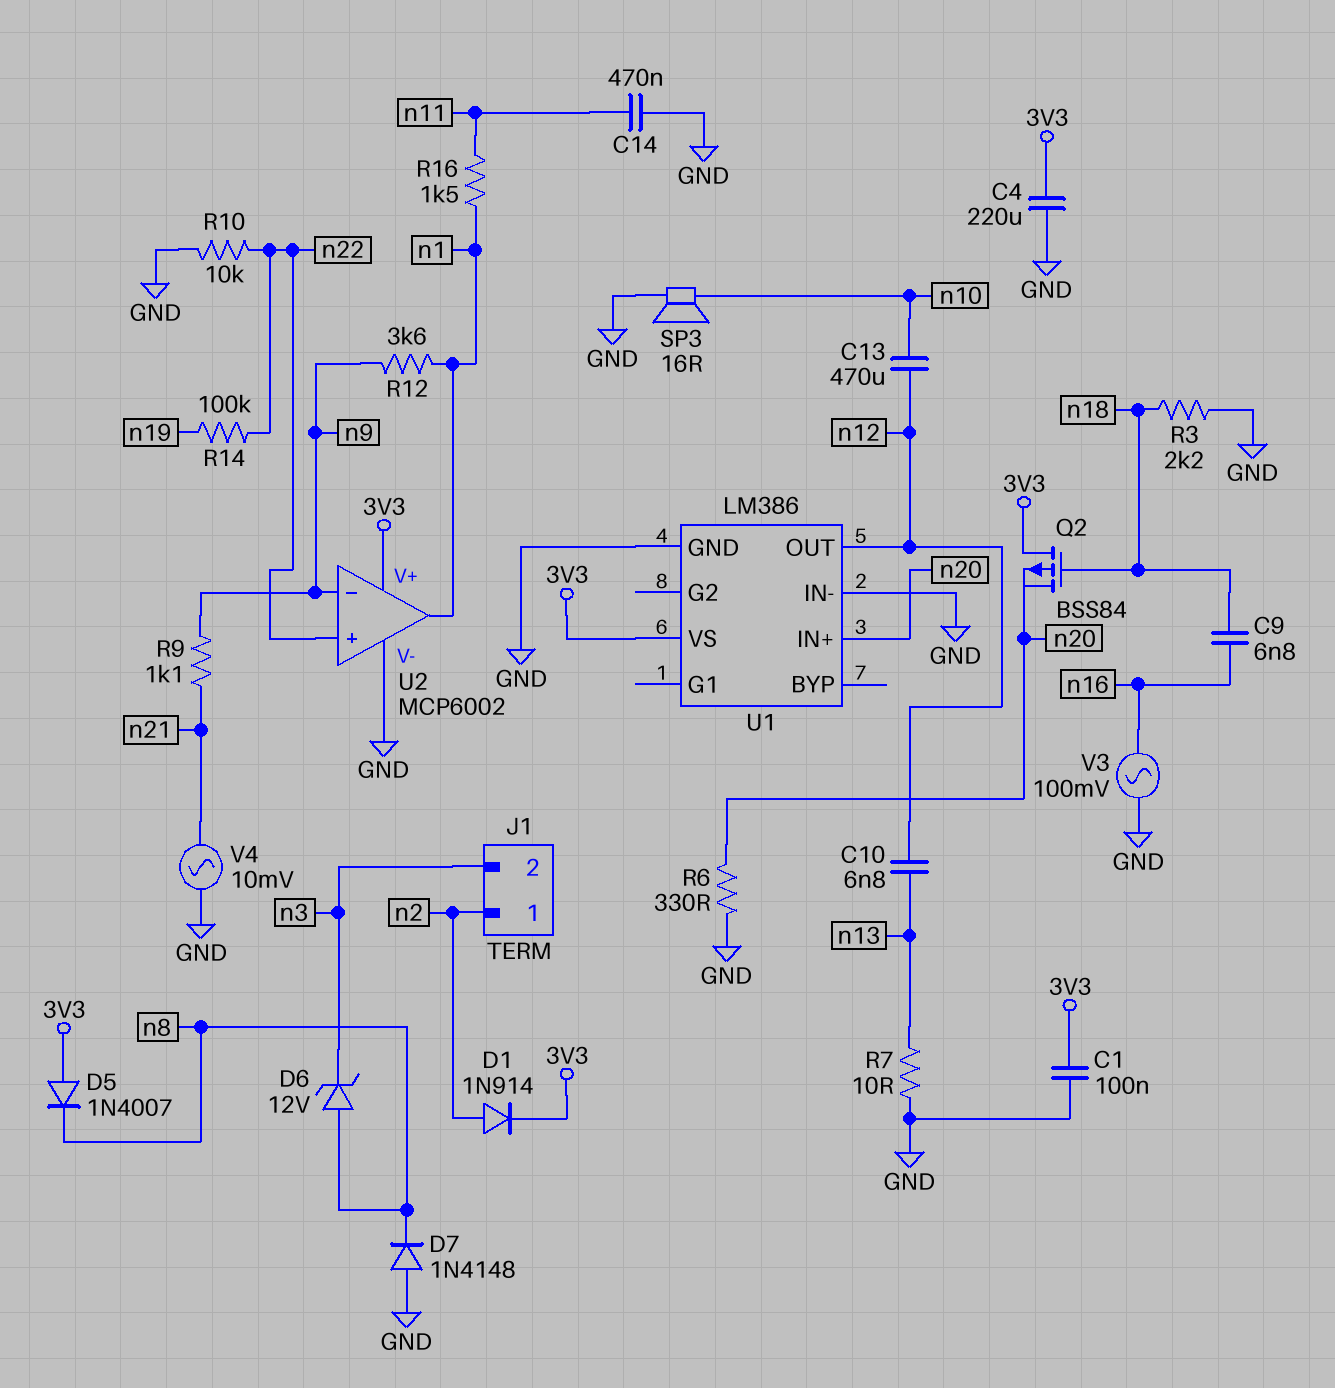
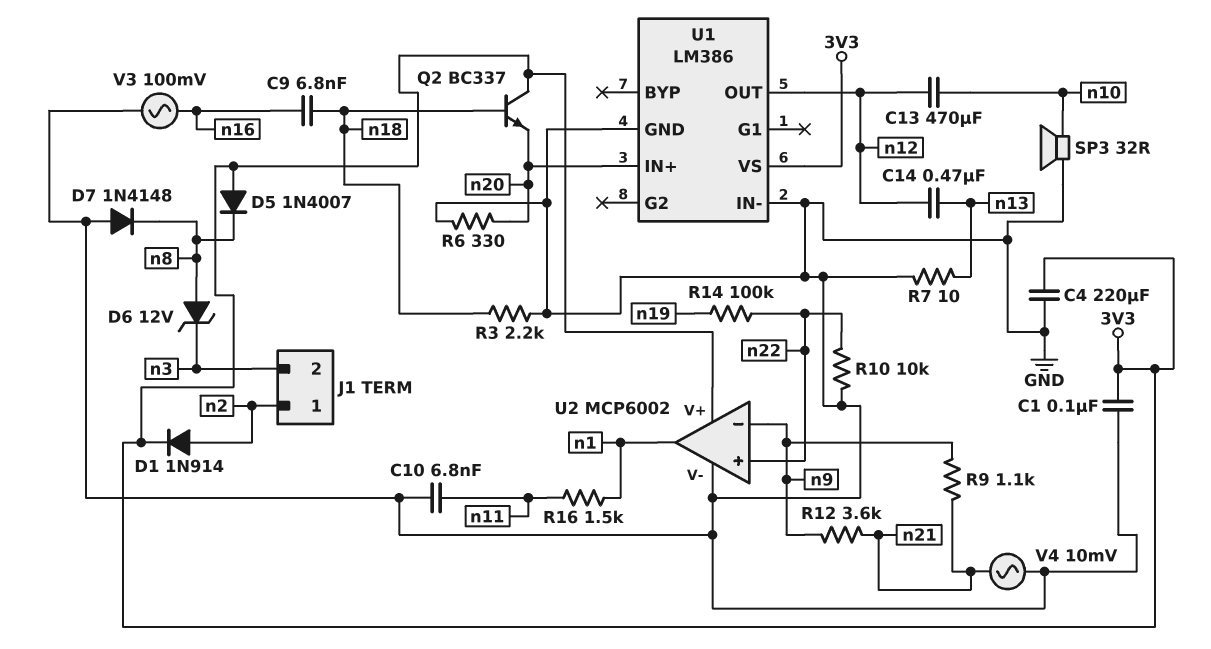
C10: 6.8nF (n12, n13) -> 6.8nF (GND, n11)
C14: 470nF (GND, n11) -> 470nF (n12, n13)
Q2: PMOS BSS84 (G n18, D 3V3, S n20) -> NPN BC337 (B n18, C 3V3, E n20)
R12: 3.6k (n1, n9) -> 3.6k (n9, n21)
SP3: speaker 16R (GND, n10) -> speaker 32R (GND, n10)

